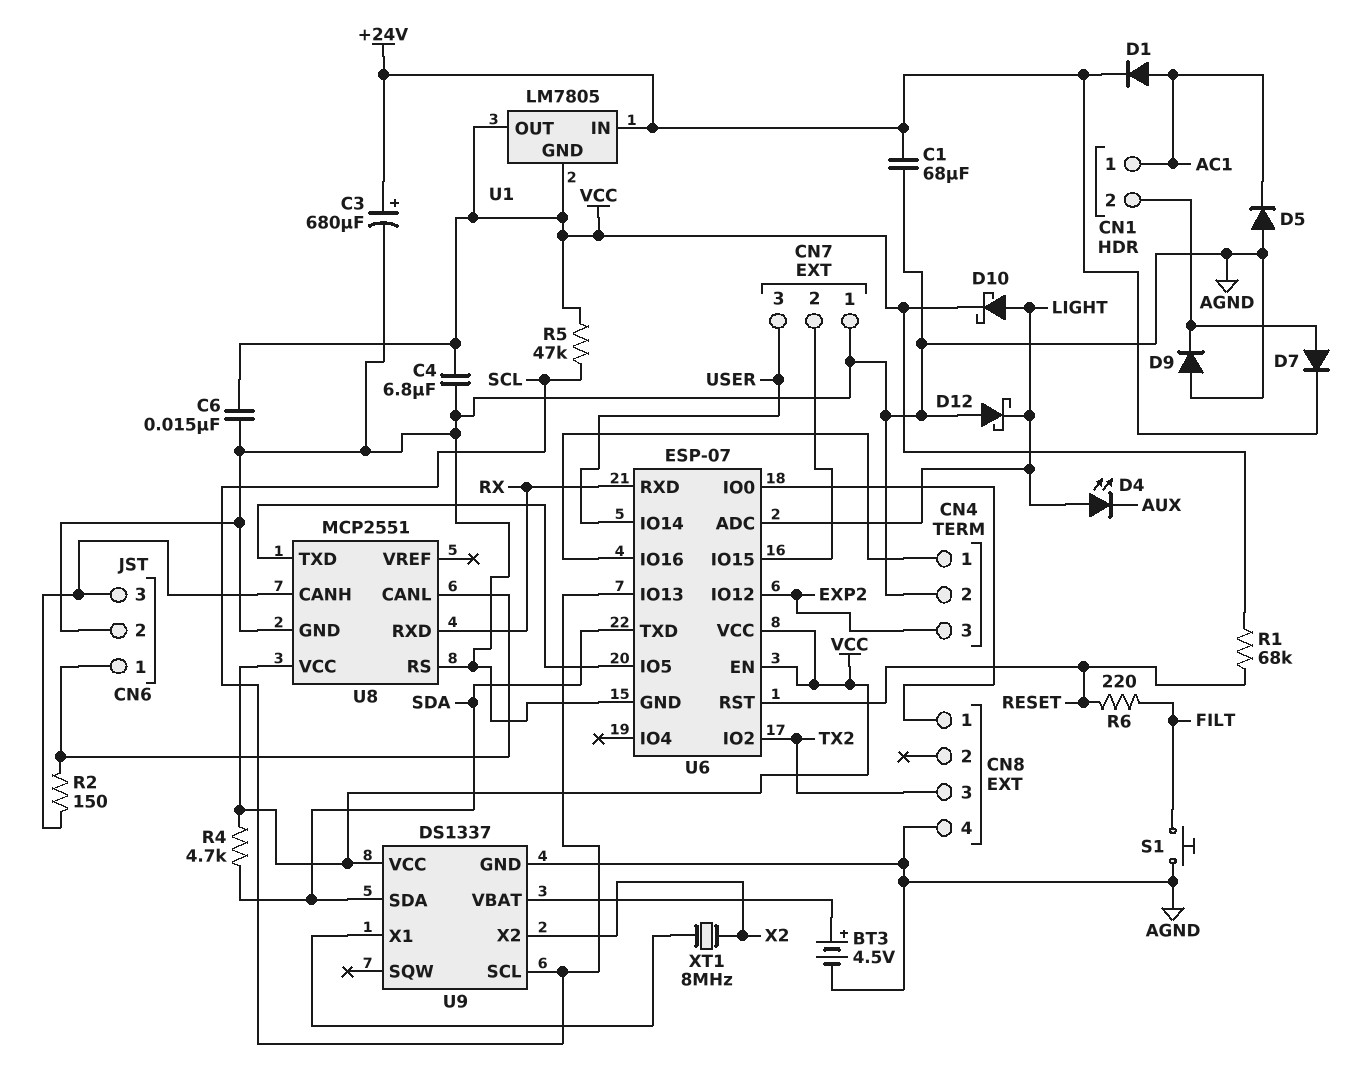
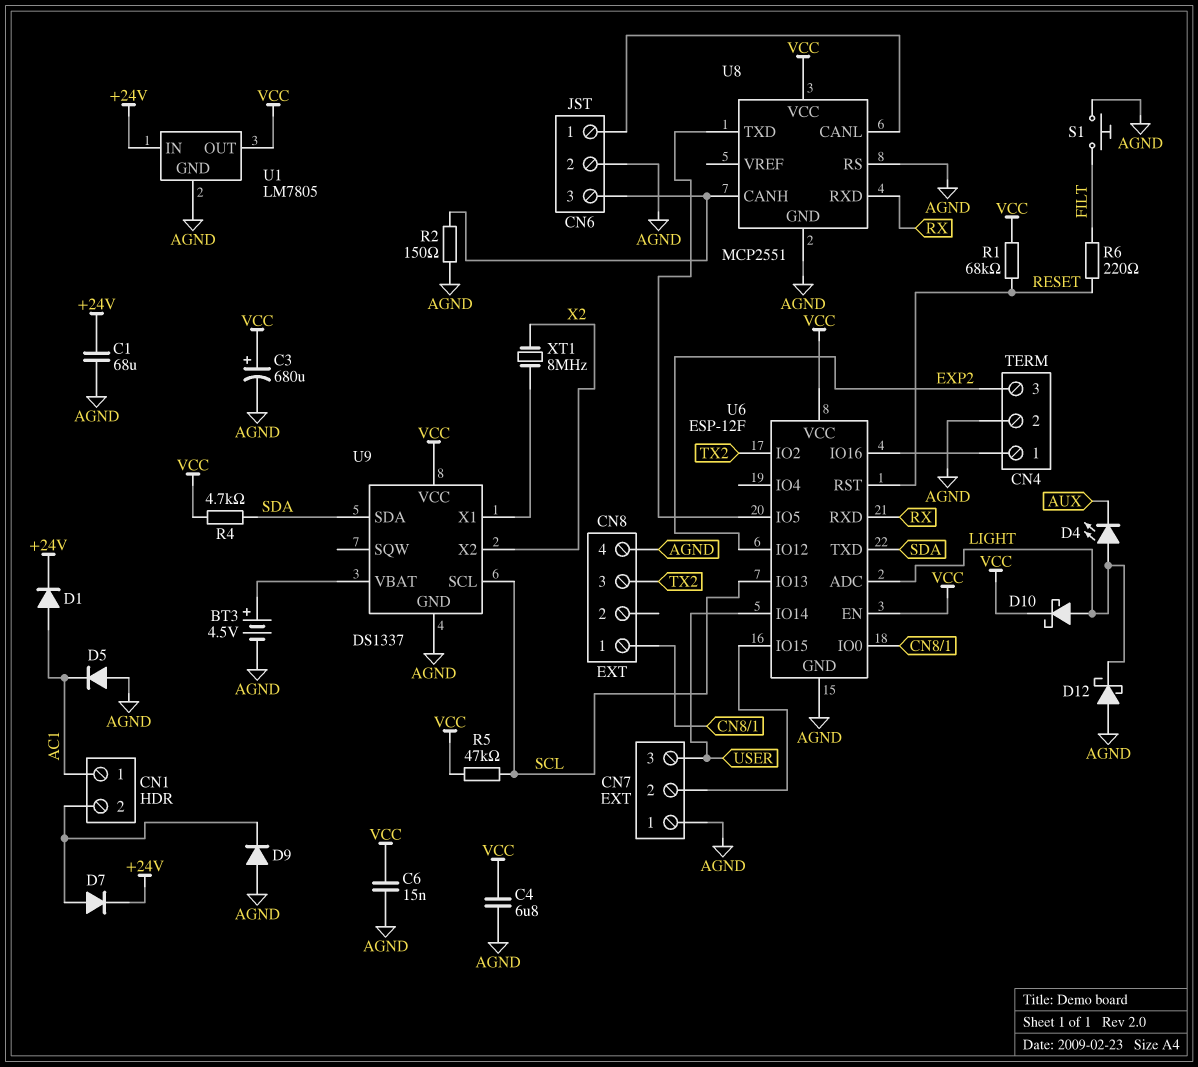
C3: 680uF (plus +24V, minus AGND) -> 680uF (plus VCC, minus AGND)
R2: 150 (CN6/1, CN6/3) -> 150 (AGND, CN6/3)
U1 pin GND: VCC -> AGND
U6: ESP-07 -> ESP-12F

